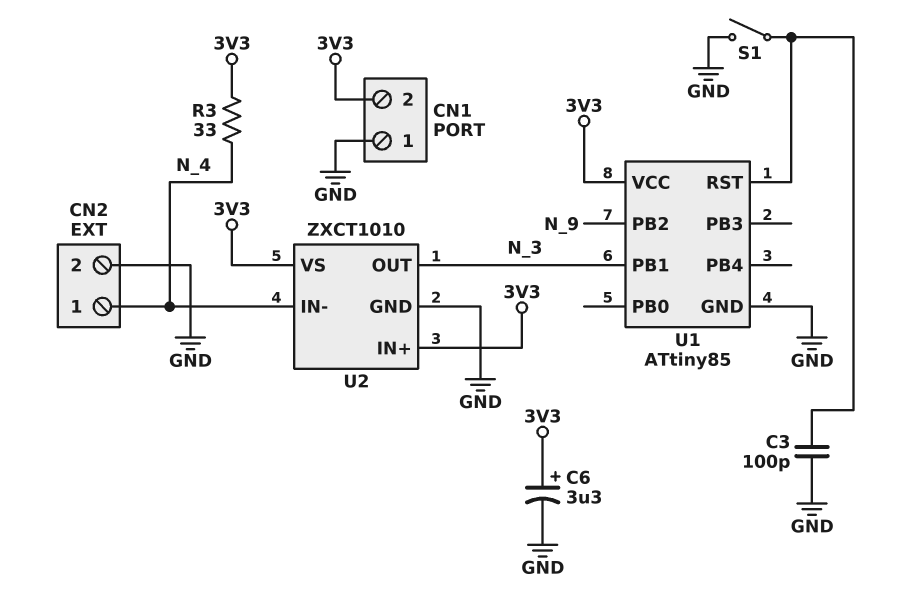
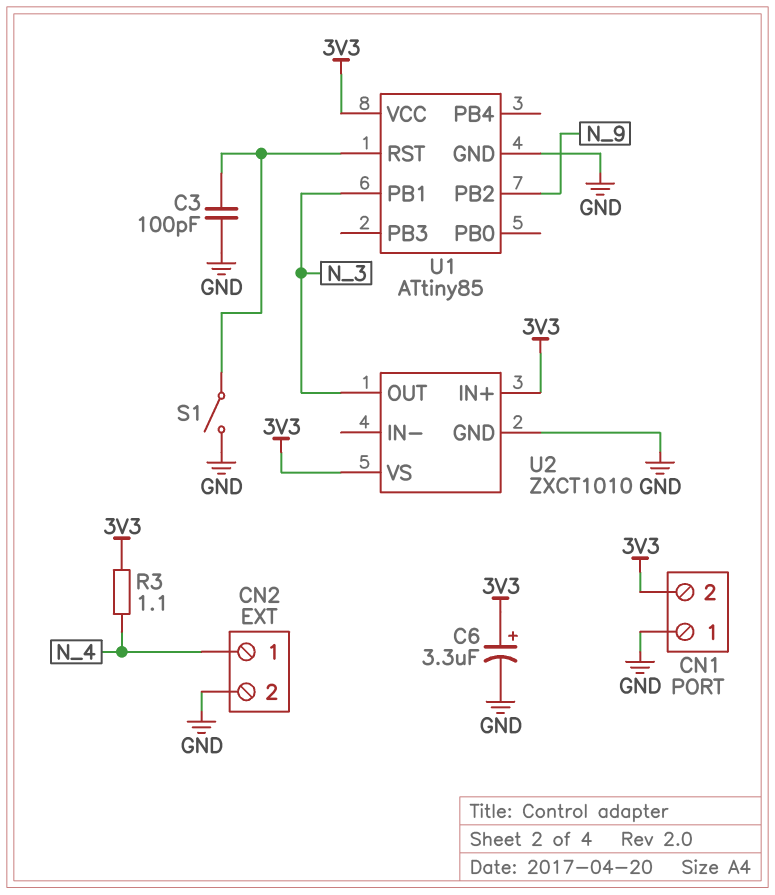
R3: 33 (3V3, N_4) -> 1.1 (3V3, N_4)
U2 pin IN-: N_4 -> none

